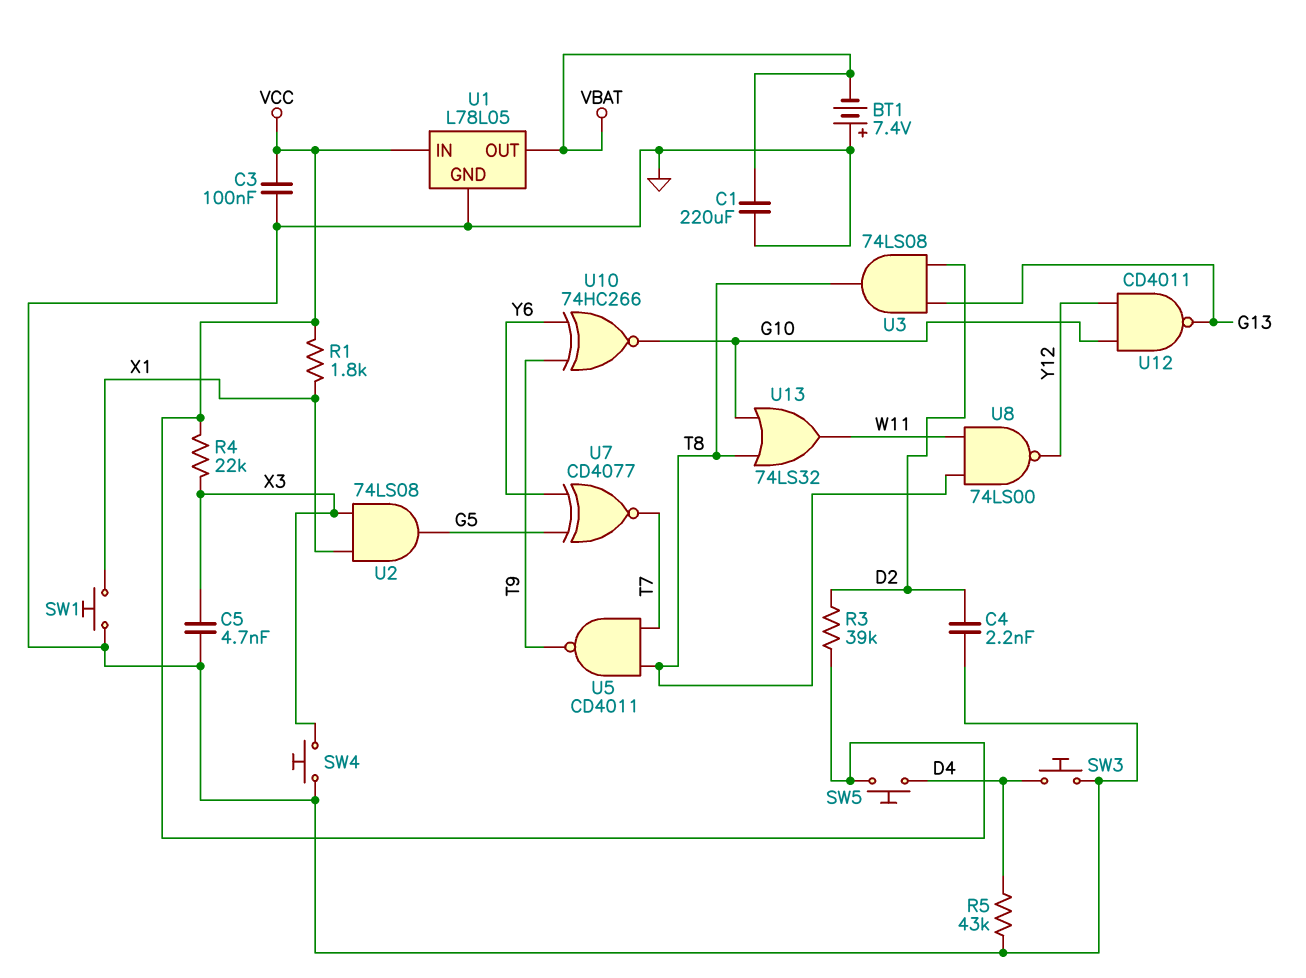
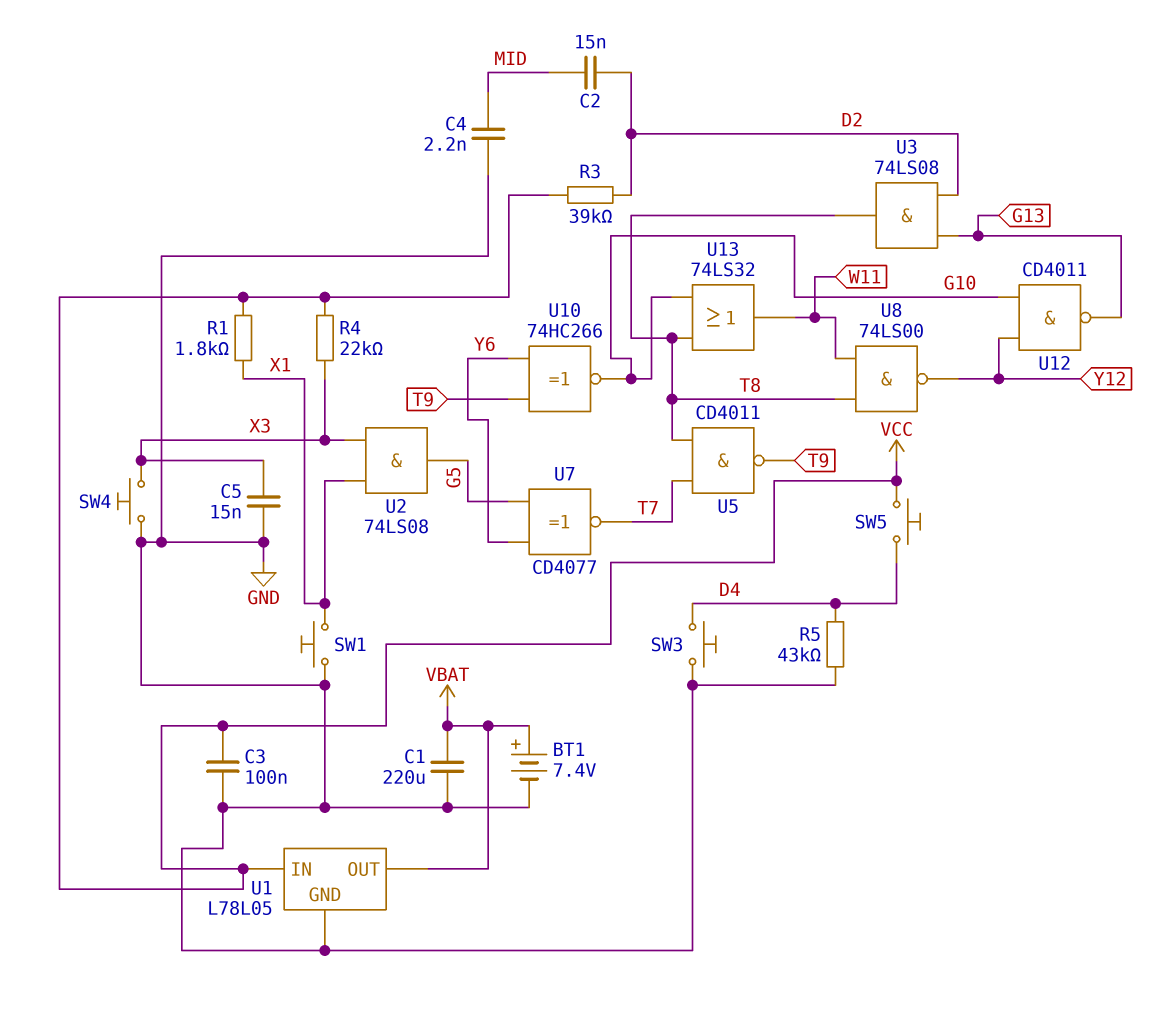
BT1: 7.4V (plus GND, minus VBAT) -> 7.4V (plus VBAT, minus GND)
C2: none -> 15nF (D2, MID)
C4: 2.2nF (D2, GND) -> 2.2nF (GND, MID)
C5: 4.7nF (GND, X3) -> 15nF (GND, X3)

